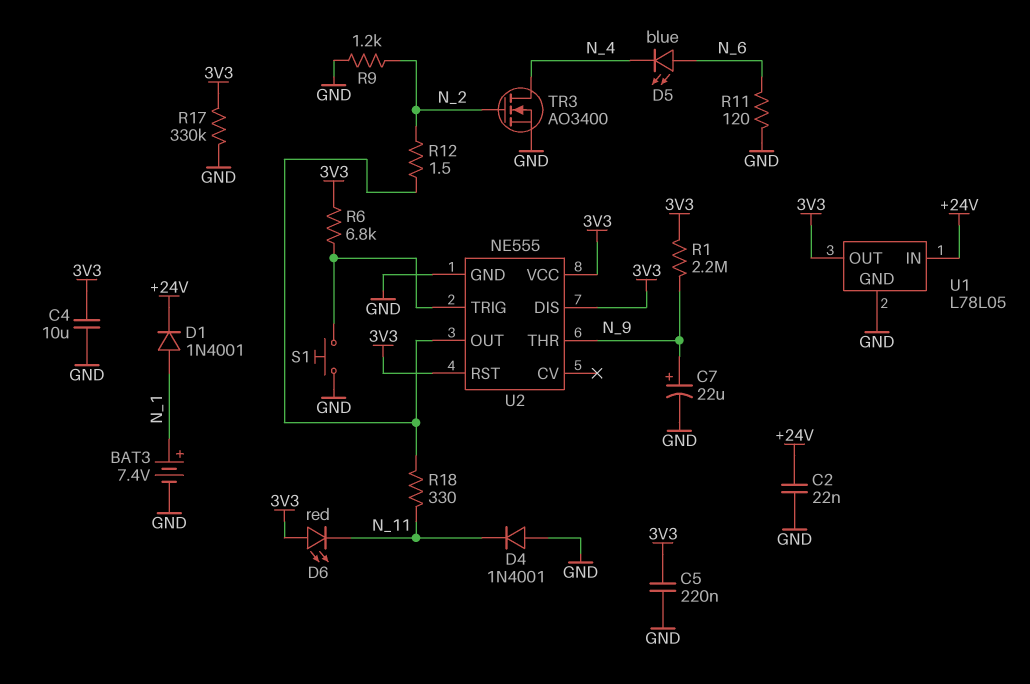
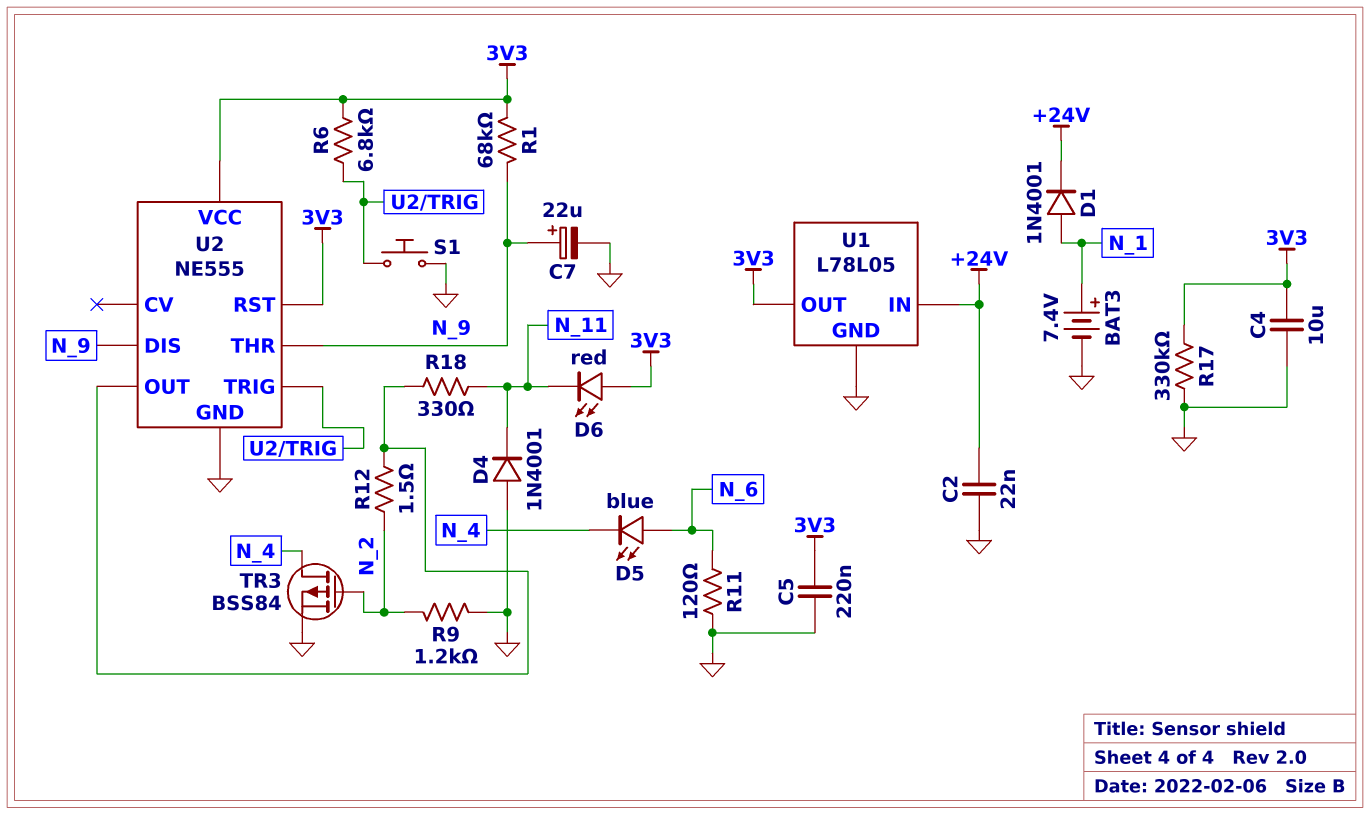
R1: 2.2M (3V3, N_9) -> 68k (3V3, N_9)
TR3: NMOS AO3400 (G N_2, D N_4, S GND) -> PMOS BSS84 (G N_2, D N_4, S GND)
U2 pin DIS: 3V3 -> N_9

